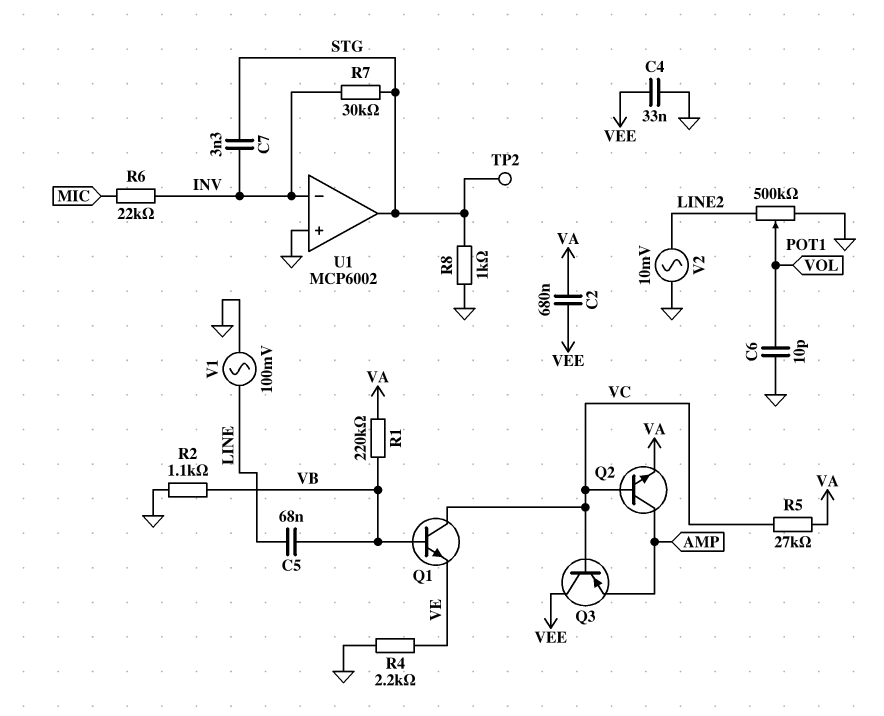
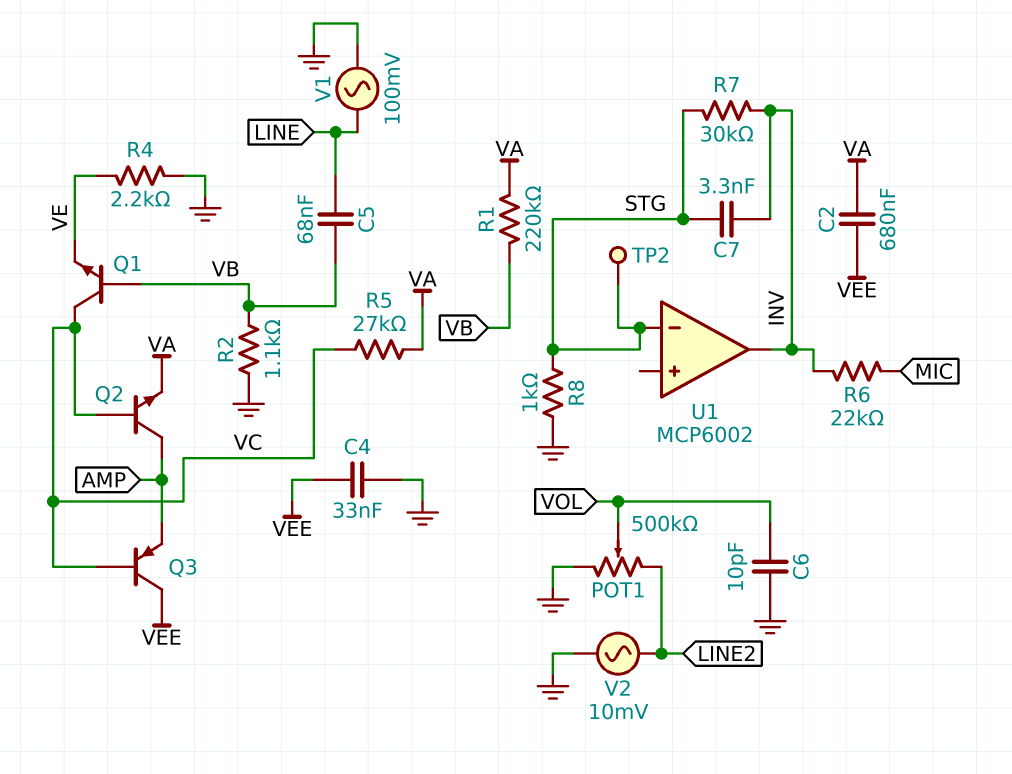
U1 pin in+: GND -> none
U1 pin in-: INV -> STG
U1 pin out: STG -> INV

